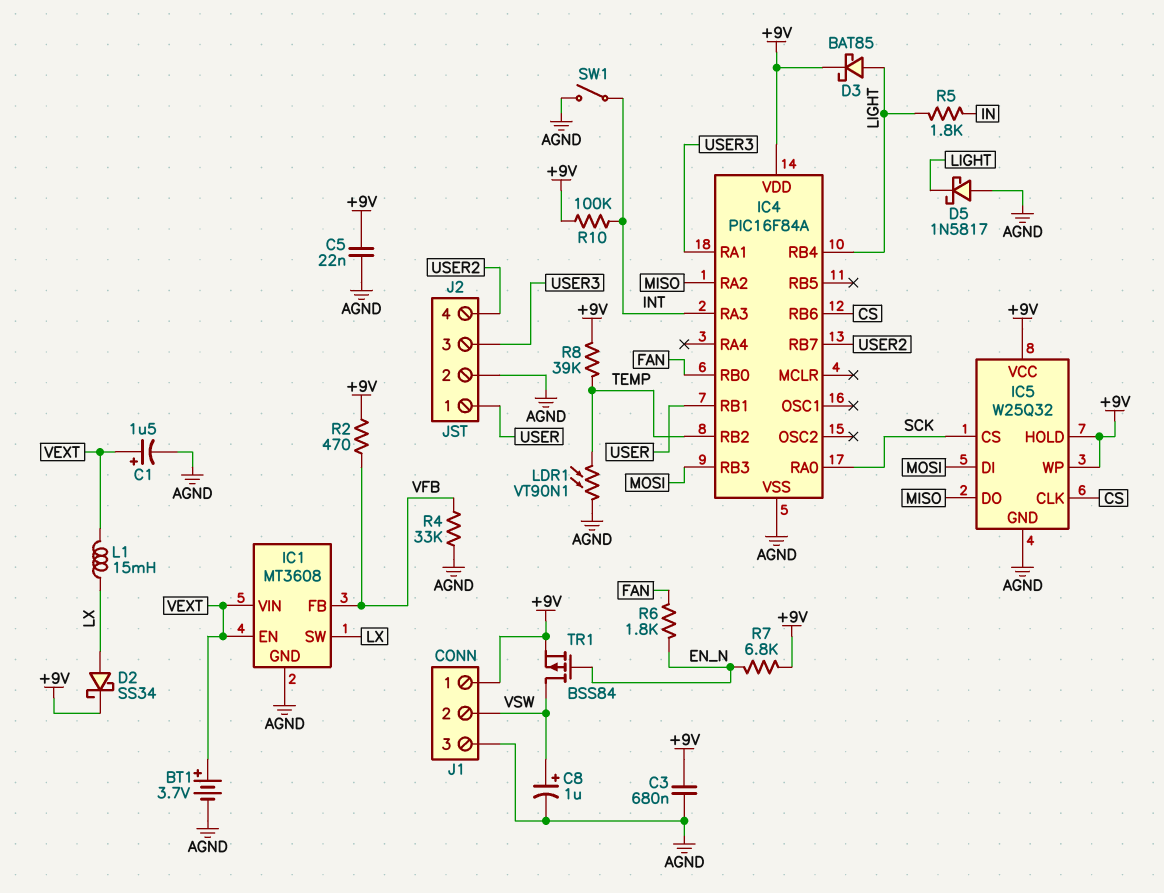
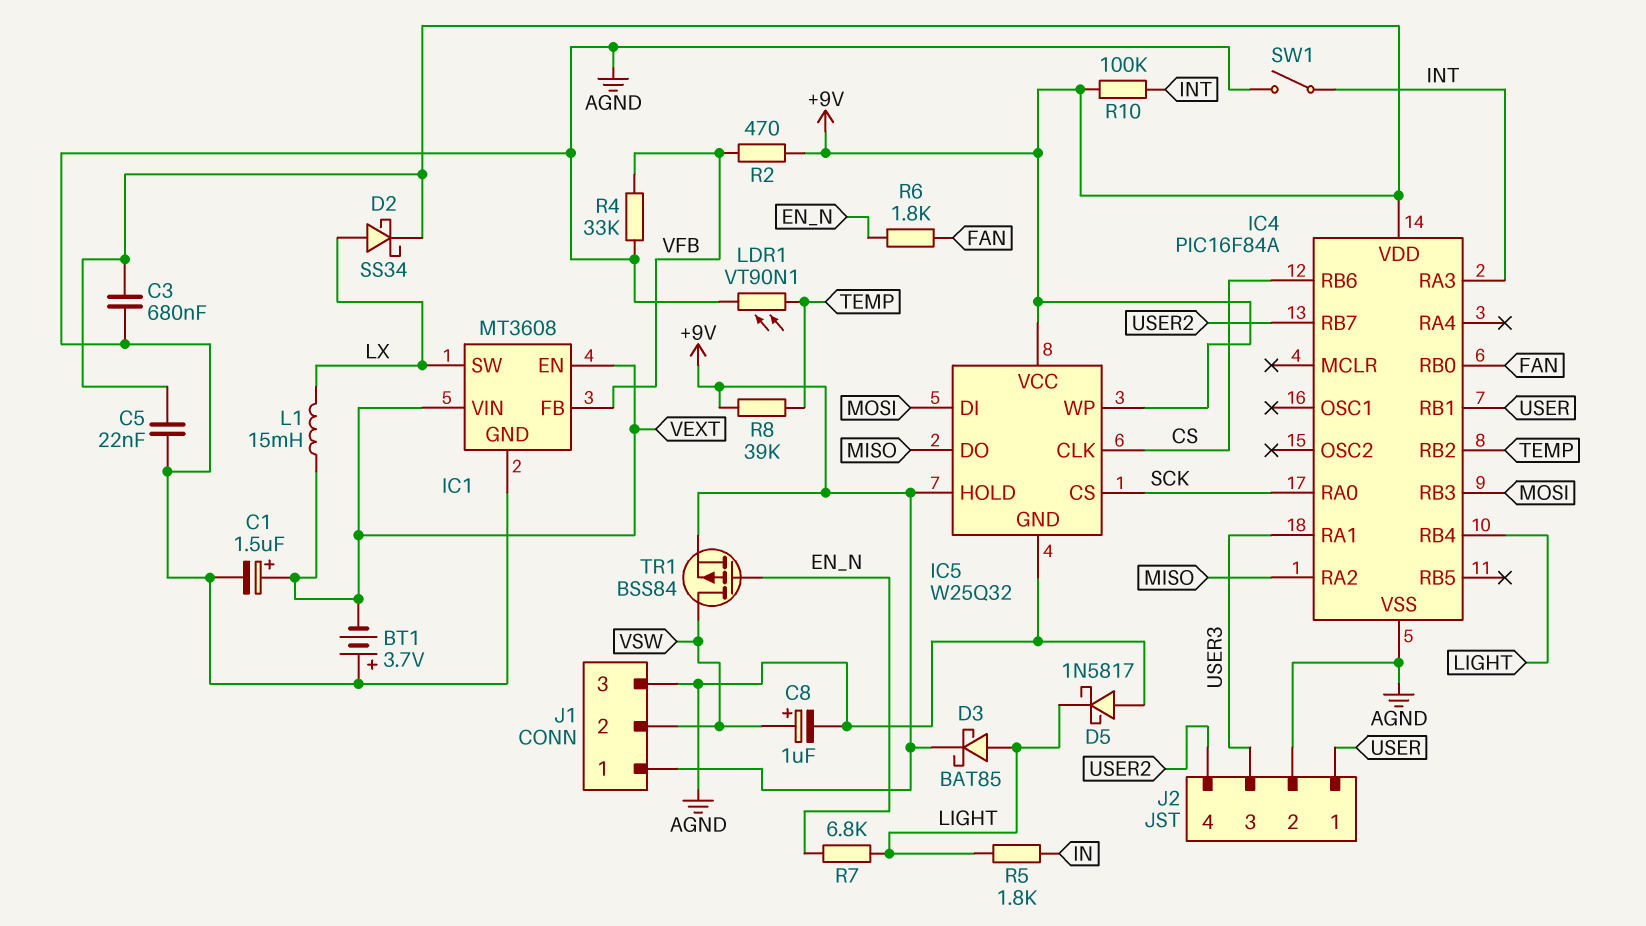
BT1: 3.7V (plus VEXT, minus AGND) -> 3.7V (plus AGND, minus VEXT)
R7: 6.8k (+9V, EN_N) -> 6.8k (EN_N, LIGHT)

